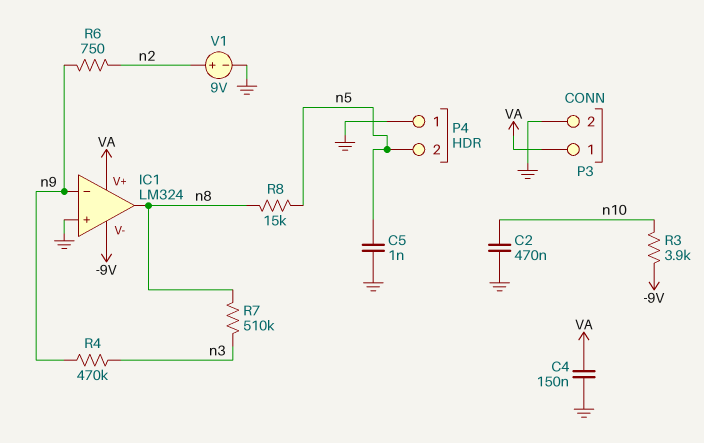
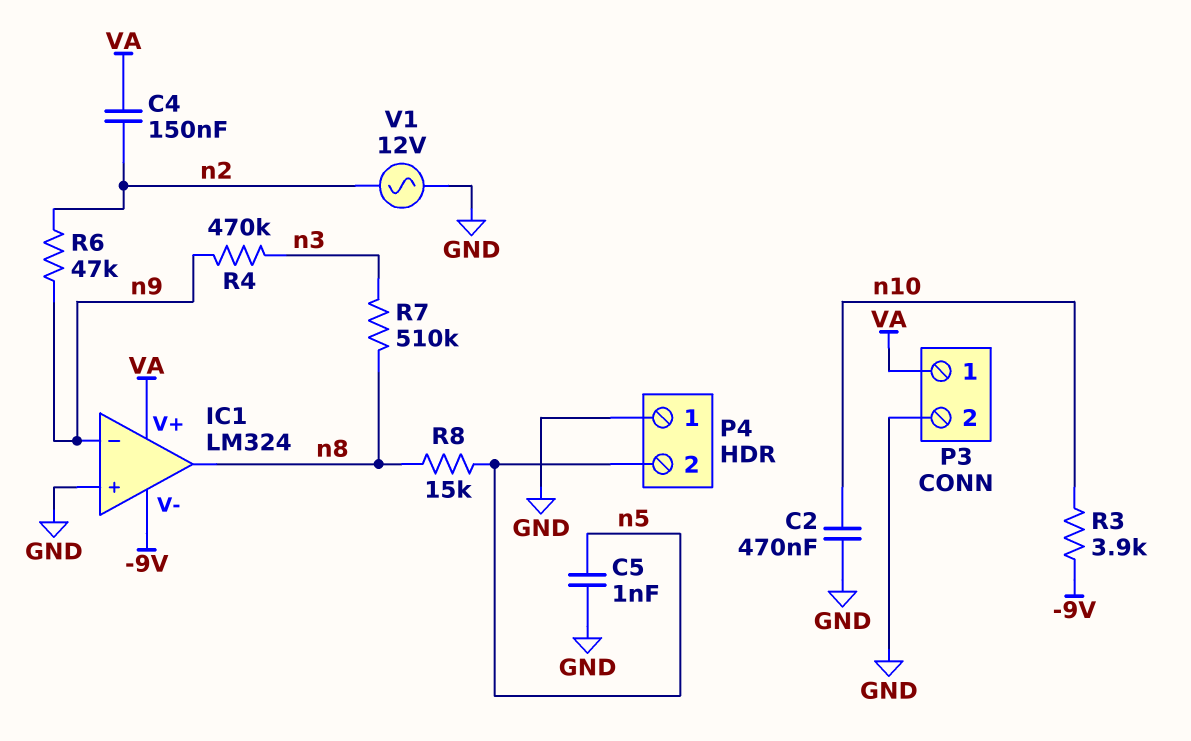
C4: 150nF (GND, VA) -> 150nF (VA, n2)
R6: 750 (n2, n9) -> 47k (n2, n9)
V1: 9V (plus n2, minus GND) -> AC 12V (GND, n2)

